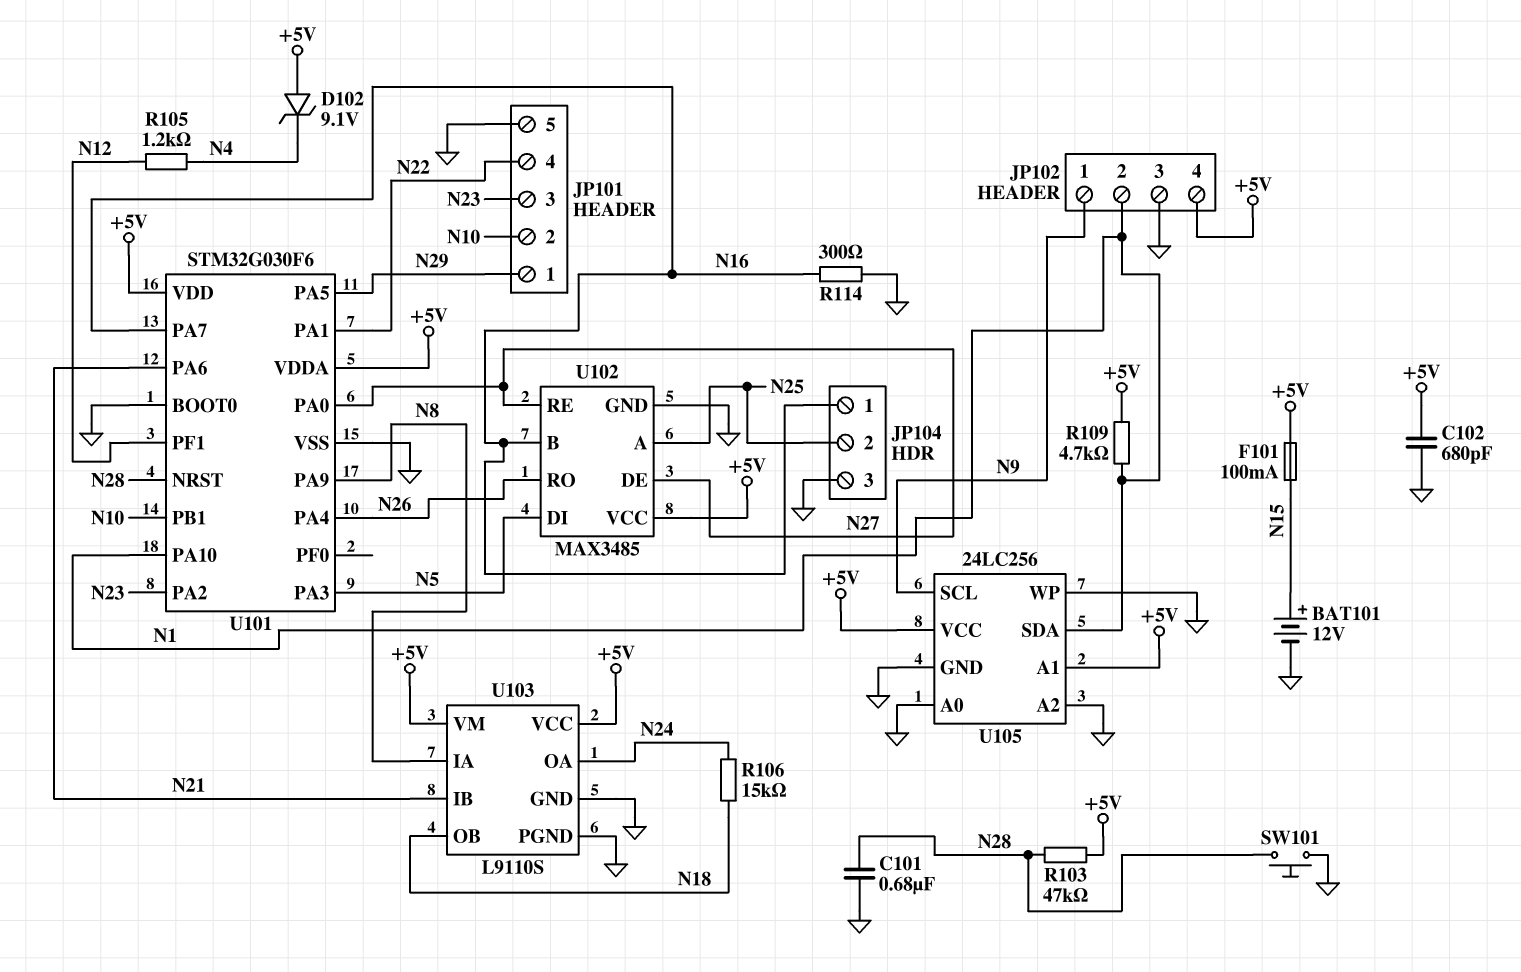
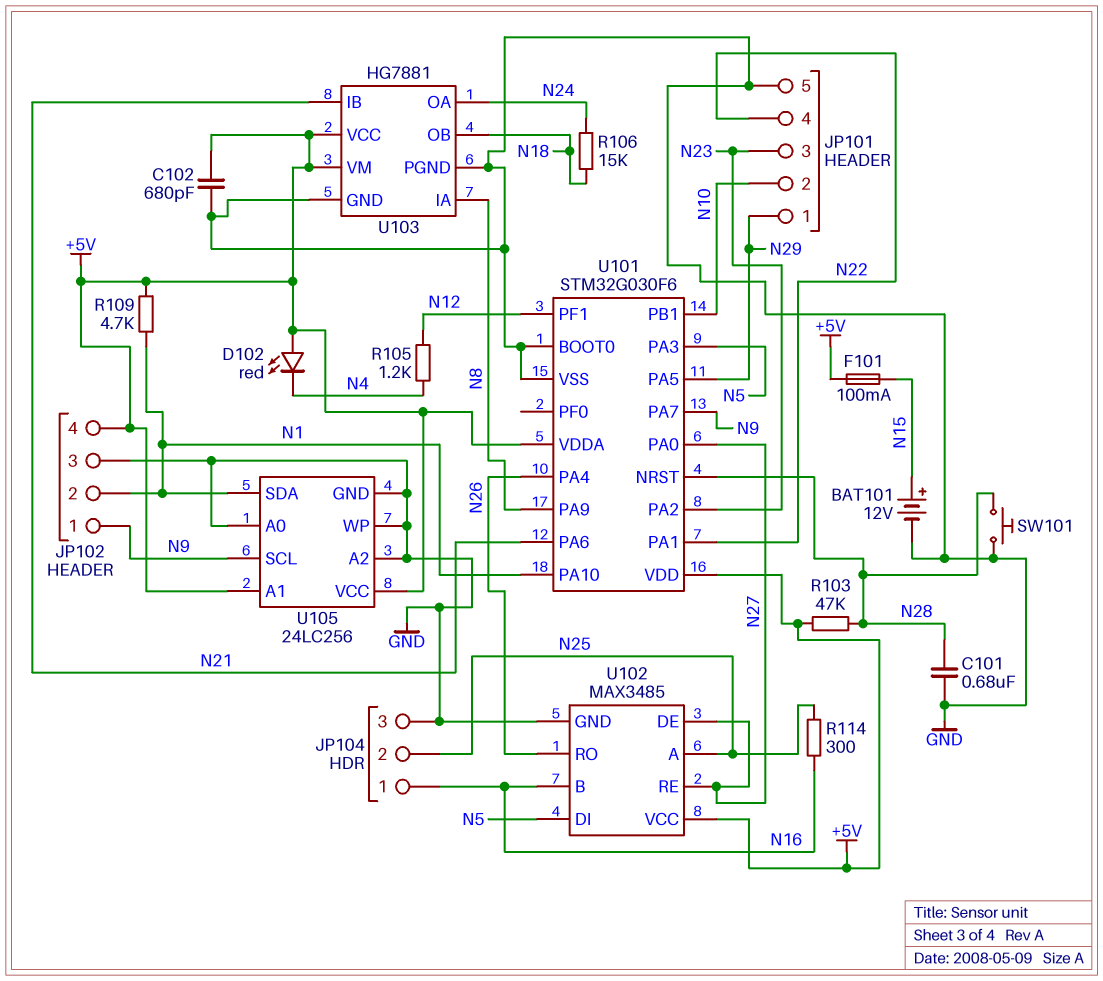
D102: zener 9.1V (A +5V, K N4) -> LED red (A +5V, K N4)
R114: 300 (GND, N16) -> 300 (N16, N25)
U101 pin PA7: N16 -> N9
U103: L9110S -> HG7881

